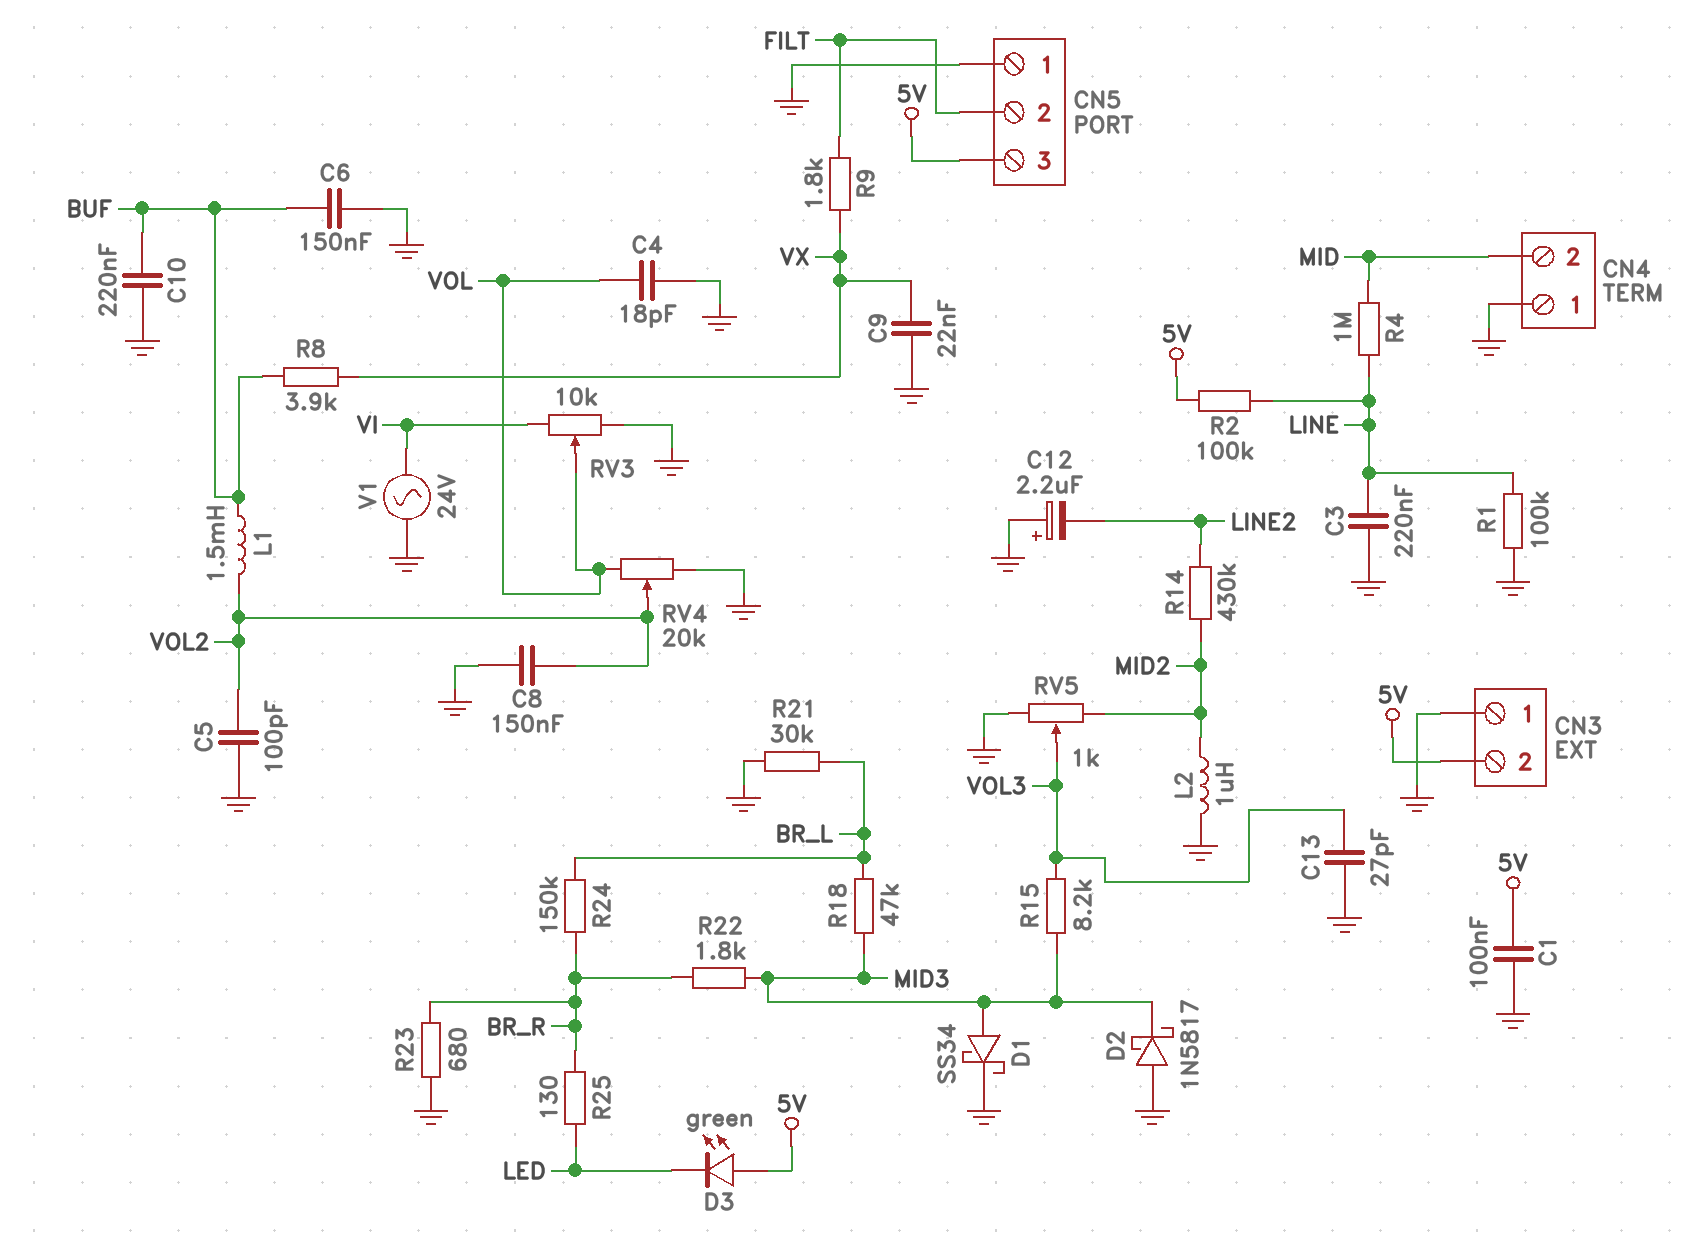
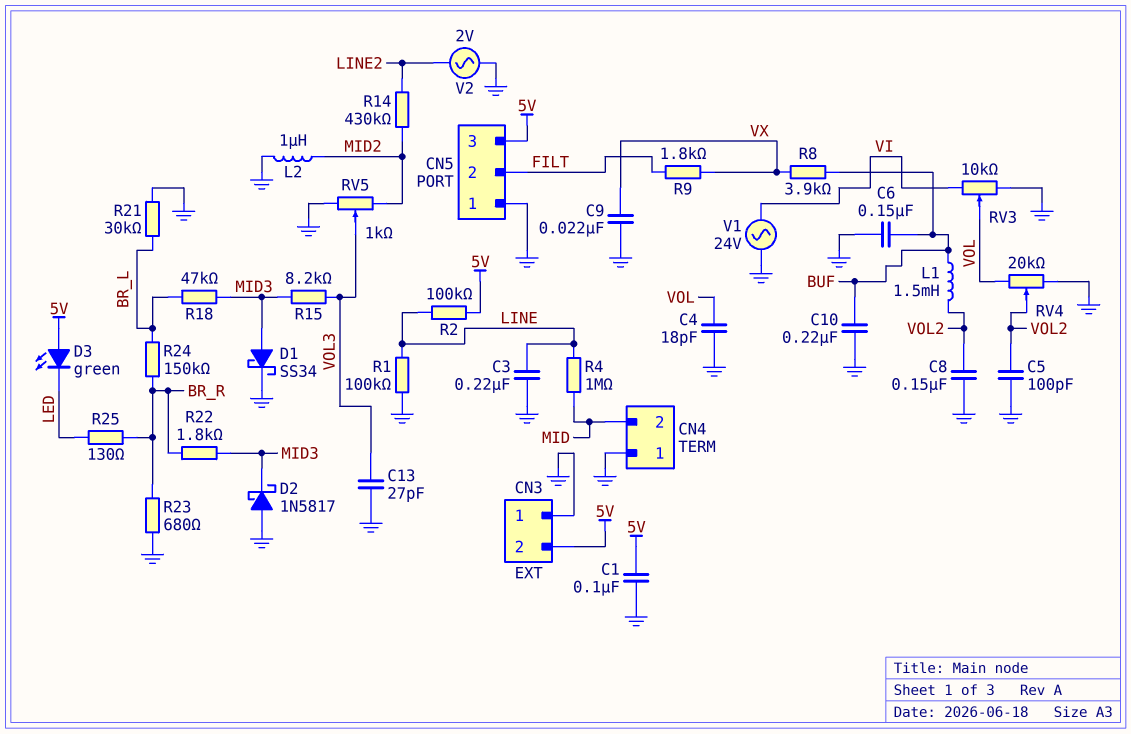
C12: 2.2uF (plus GND, minus LINE2) -> none
V2: none -> AC 2V (GND, LINE2)

